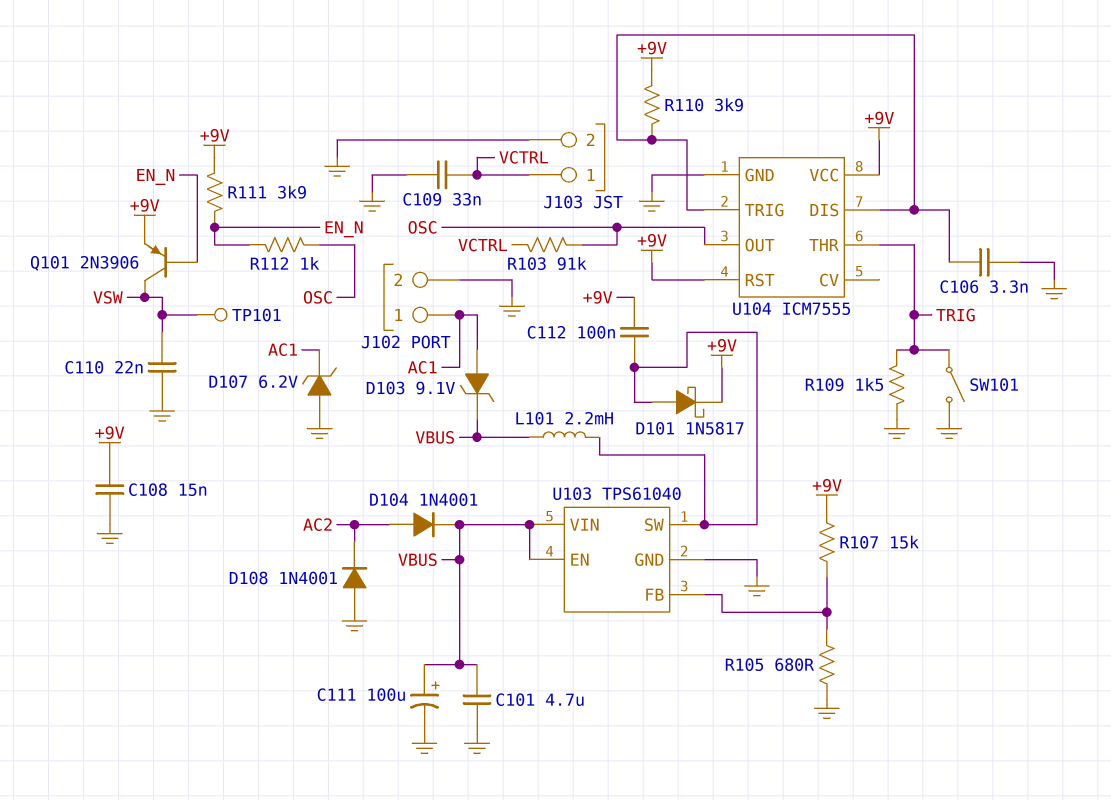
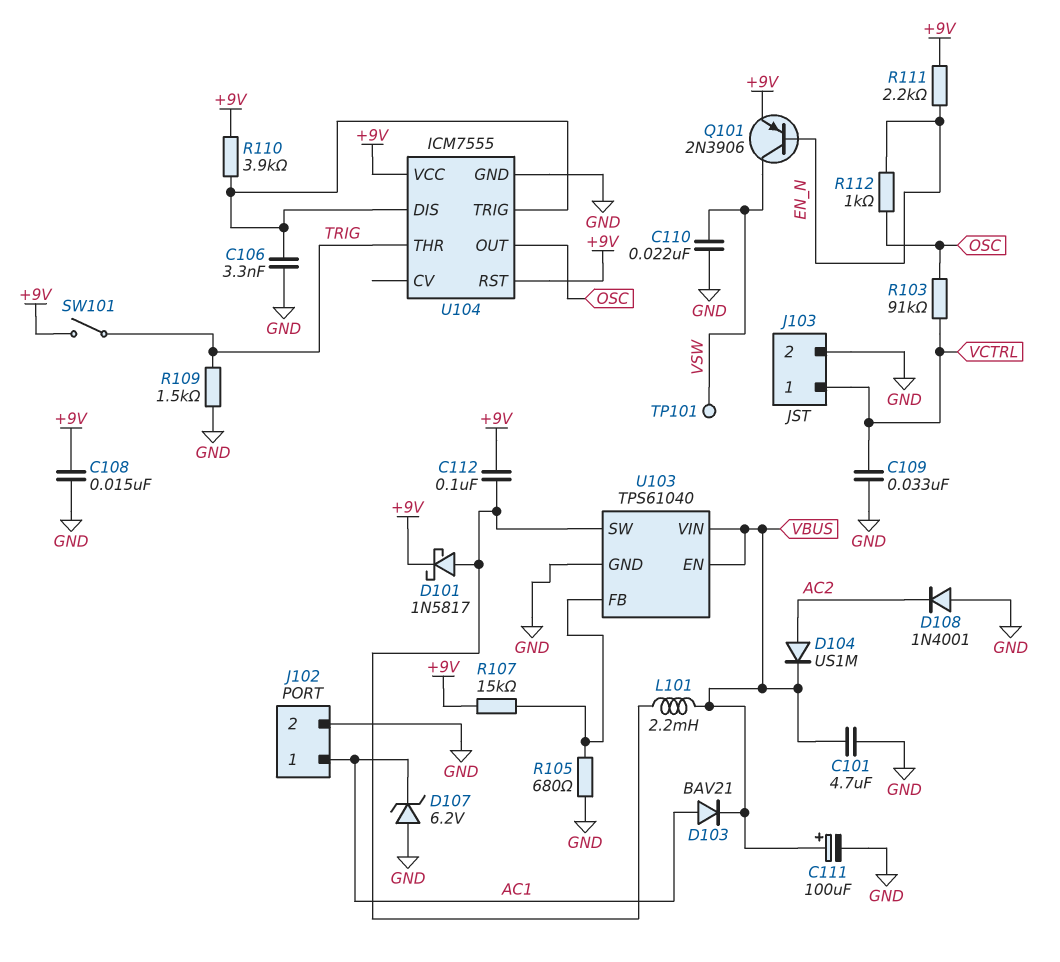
D103: zener 9.1V (A AC1, K VBUS) -> diode BAV21 (A AC1, K VBUS)
D104: diode 1N4001 (A AC2, K VBUS) -> diode US1M (A AC2, K VBUS)
R111: 3.9k (+9V, EN_N) -> 2.2k (+9V, EN_N)
SW101: switch (GND, TRIG) -> switch (+9V, TRIG)

